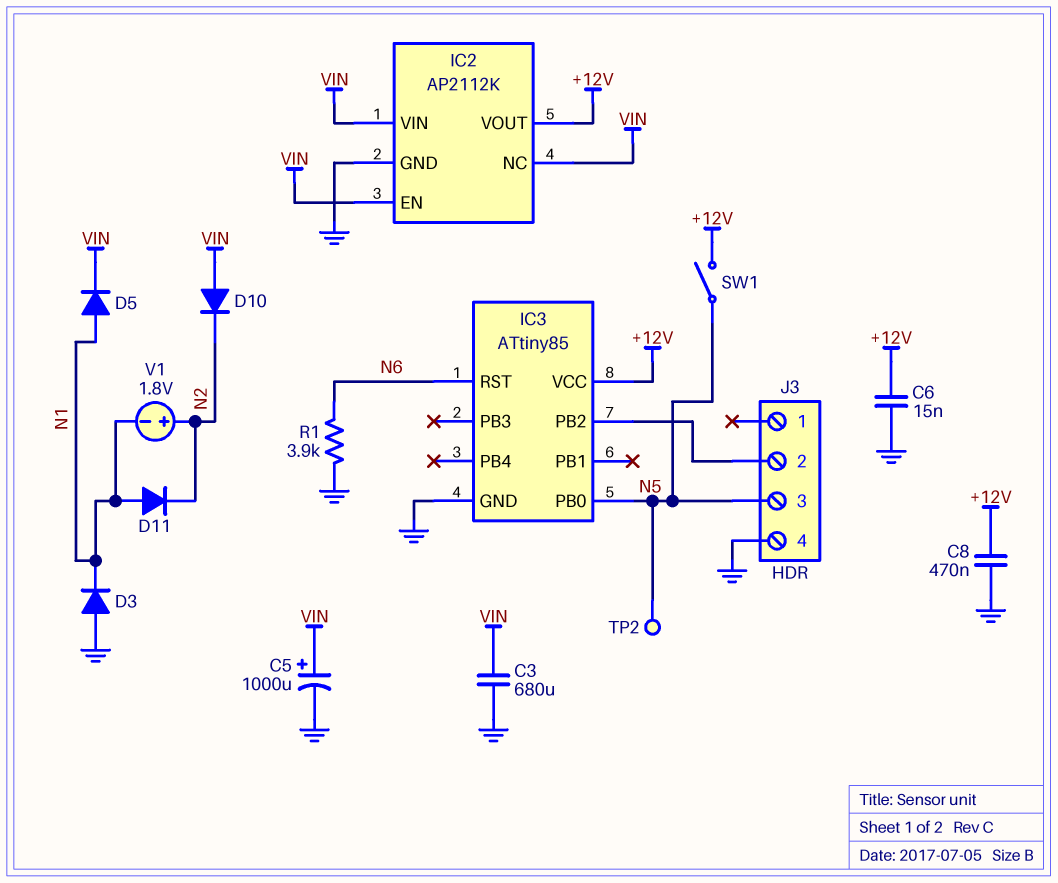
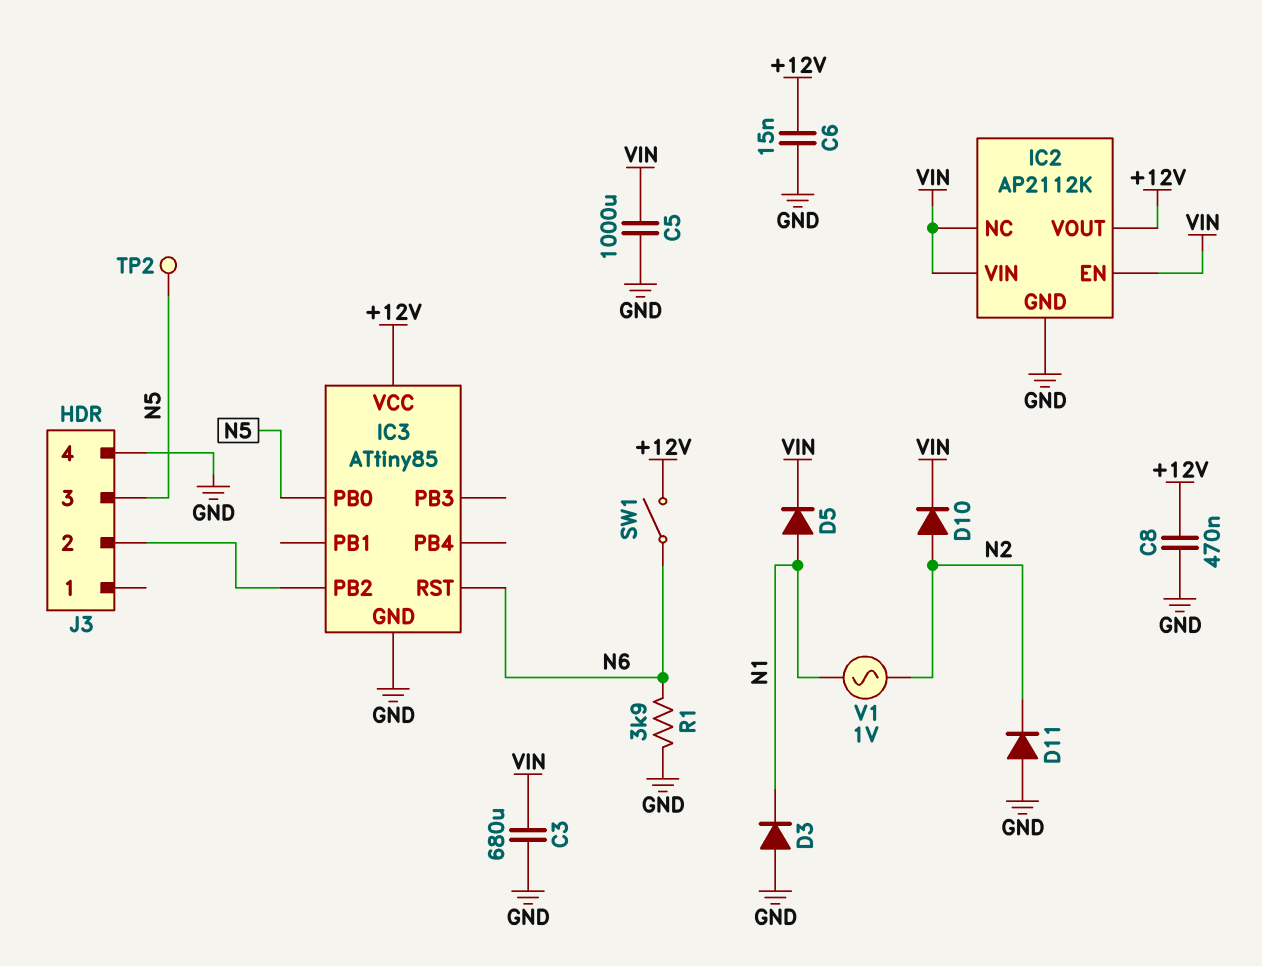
C5: 1000uF (plus VIN, minus GND) -> 1000uF (GND, VIN)
D10: diode (A VIN, K N2) -> diode (A N2, K VIN)
D11: diode (A N1, K N2) -> diode (A GND, K N2)
SW1: switch (+12V, N5) -> switch (+12V, N6)
V1: 1.8V (plus N2, minus N1) -> AC 1V (N1, N2)

